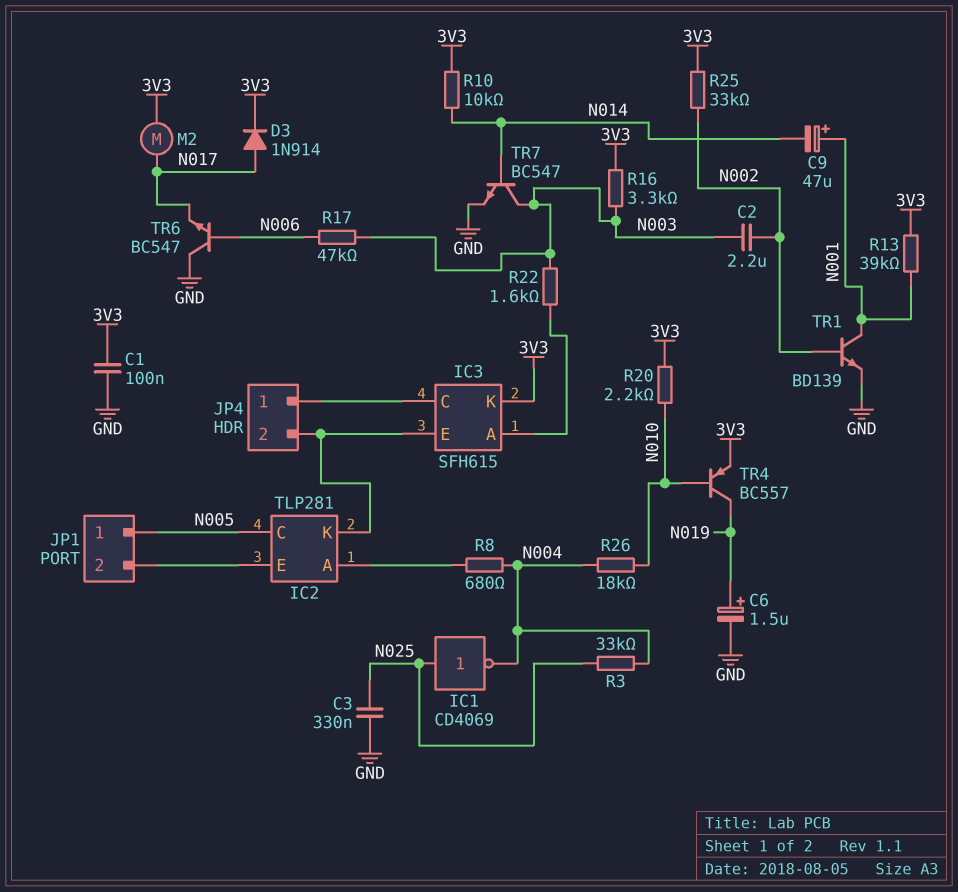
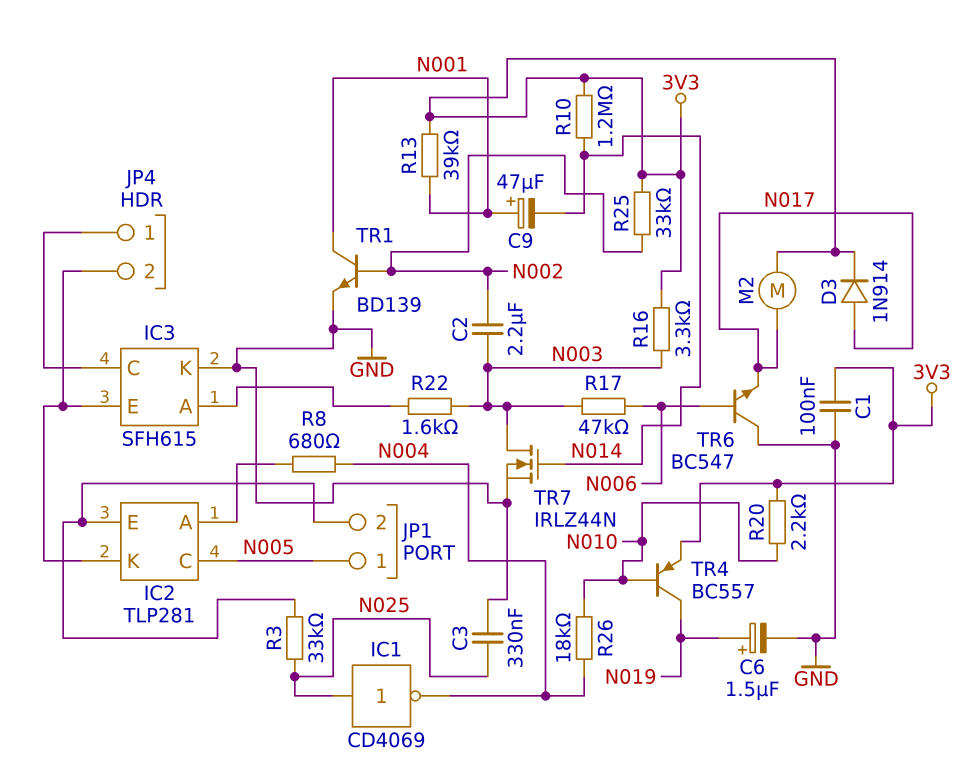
IC3 pin K: 3V3 -> GND
R3: 33k (N004, N025) -> 33k (IC2/E, N025)
R10: 10k (3V3, N014) -> 1.2M (3V3, N014)
TR7: NPN BC547 (B N014, C N003, E GND) -> NMOS IRLZ44N (G N014, D N003, S GND)

